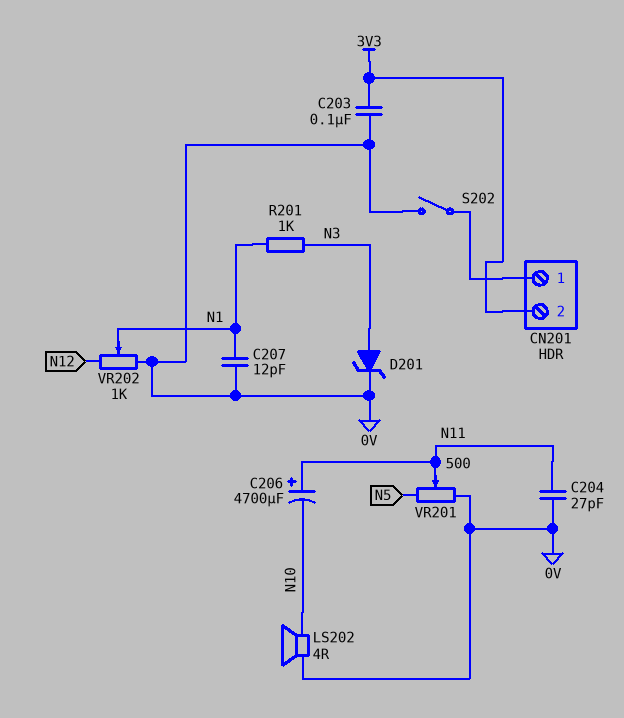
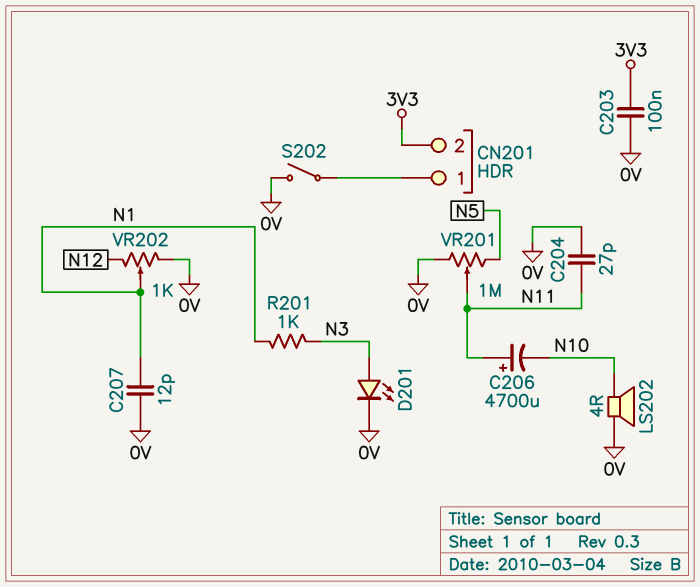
D201: zener (A N3, K 0V) -> LED (A N3, K 0V)
VR201: 500 (0V, N5, wiper N11) -> 1M (0V, N5, wiper N11)

